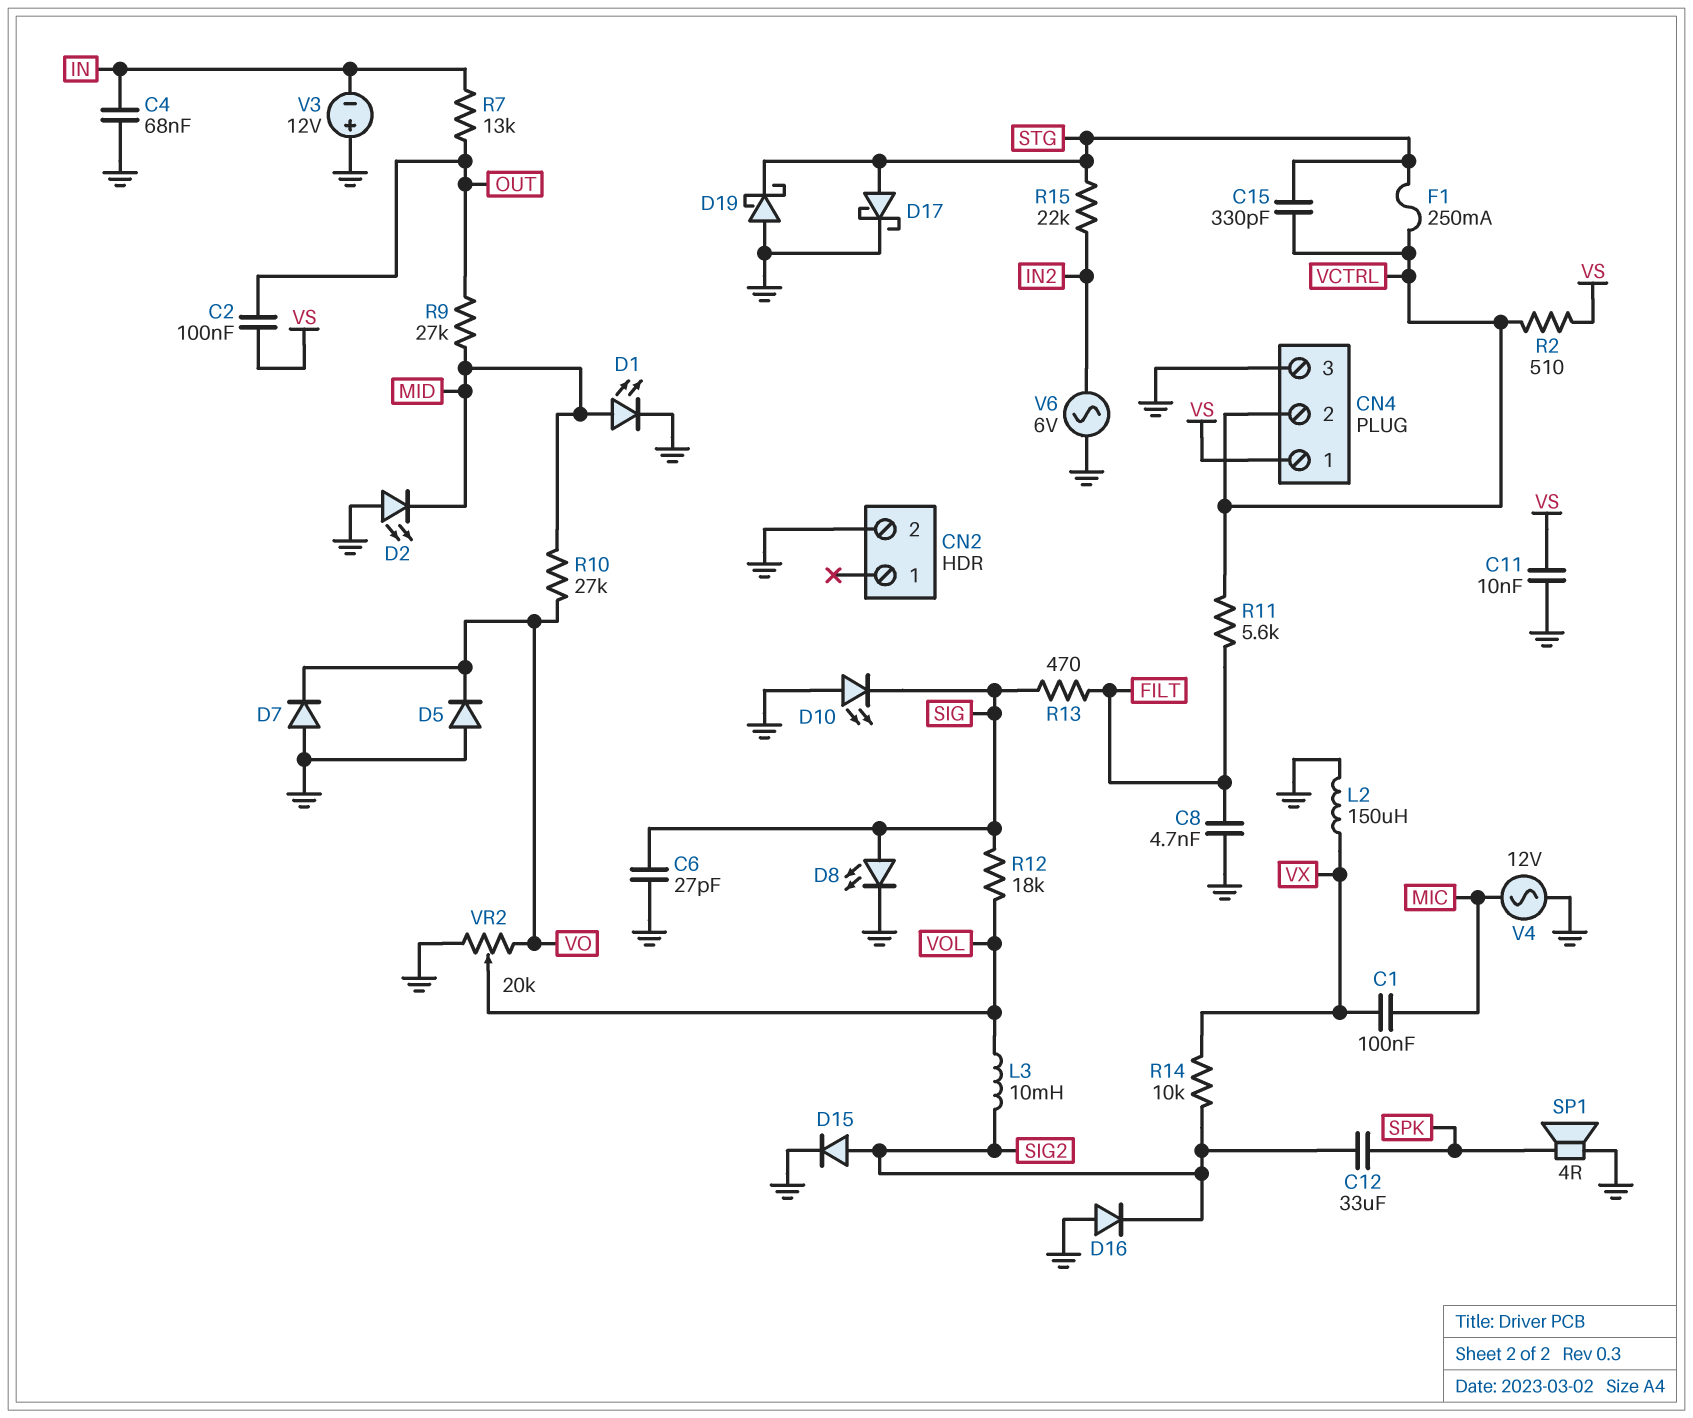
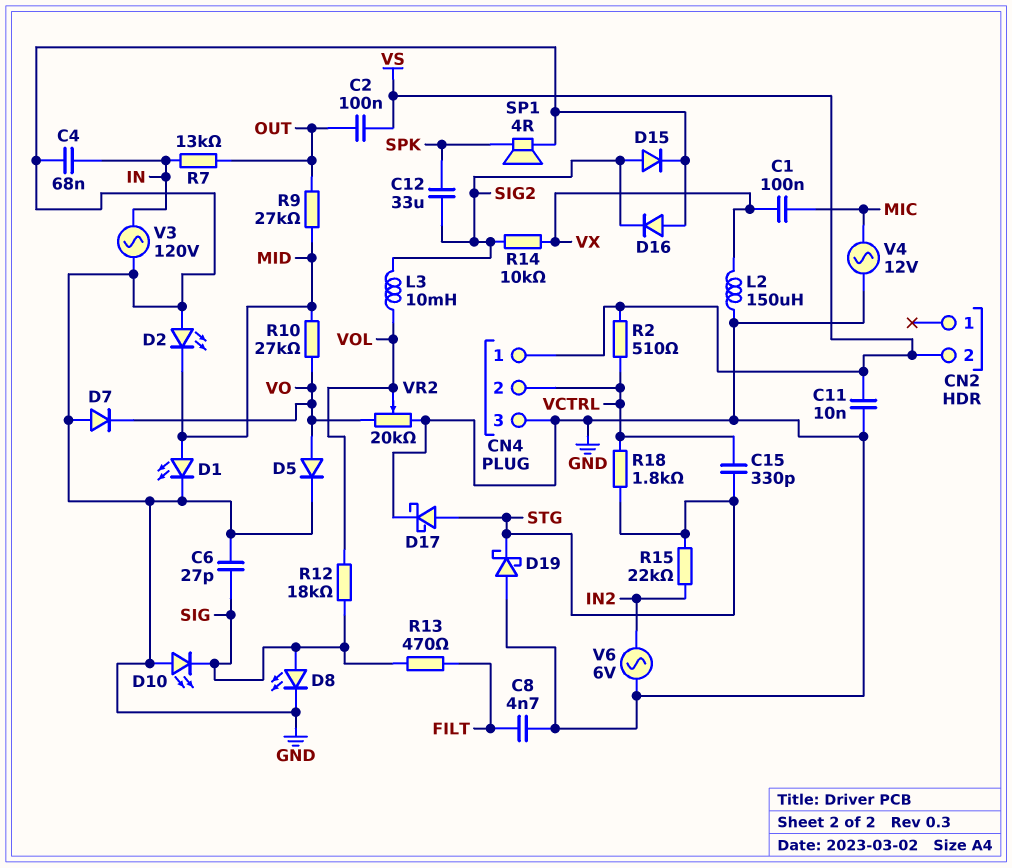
CN2 pin 2: GND -> VS
D5: diode (A GND, K VO) -> diode (A VO, K GND)
F1: 250mA (STG, VCTRL) -> none
R11: 5.6k (FILT, VCTRL) -> none
R18: none -> 1.8k (STG, VCTRL)
V3: 12V (plus GND, minus IN) -> AC 120V (GND, IN)

